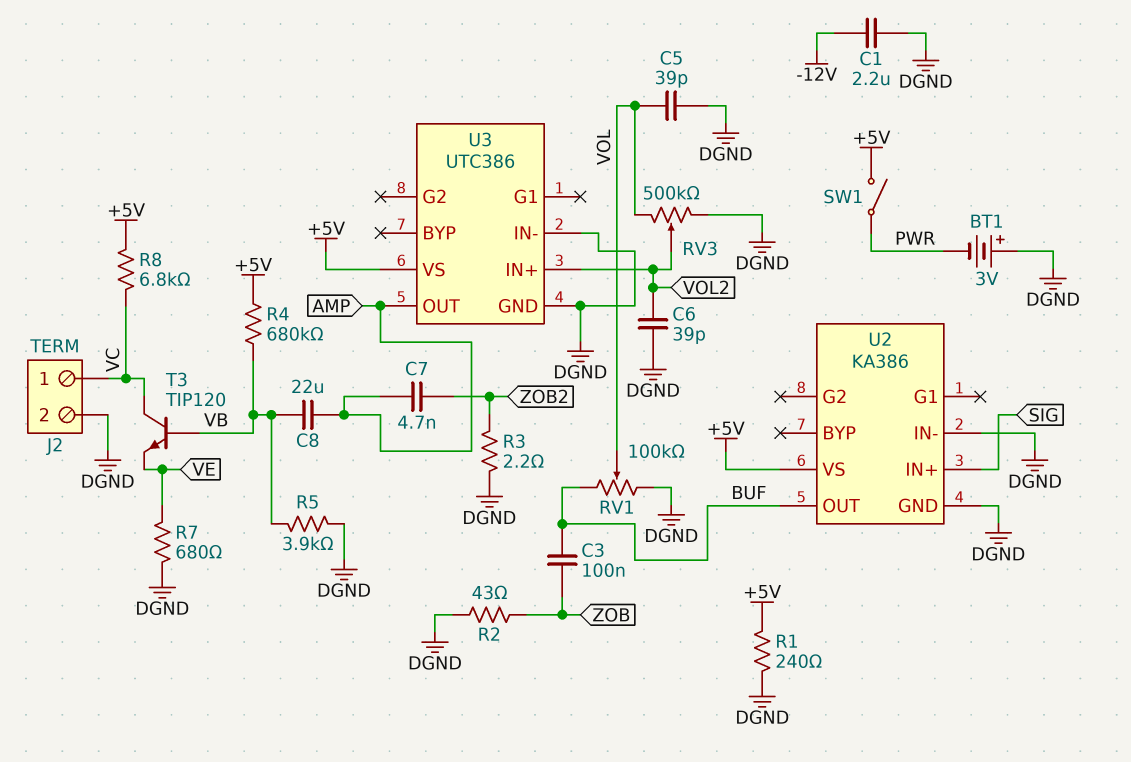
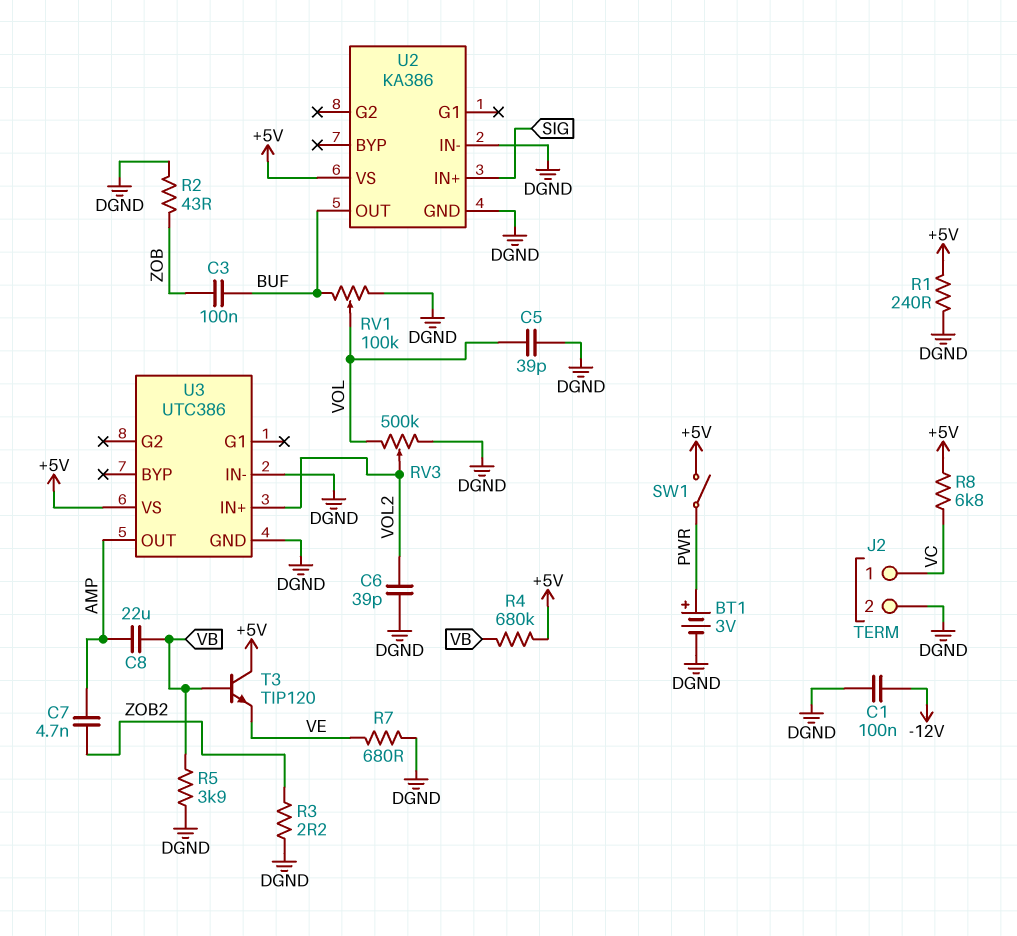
BT1: 3V (plus DGND, minus PWR) -> 3V (plus PWR, minus DGND)
C1: 2.2uF (-12V, DGND) -> 100nF (-12V, DGND)
T3: NPN TIP120 (B VB, C VC, E VE) -> NPN TIP120 (B VB, C +5V, E VE)

